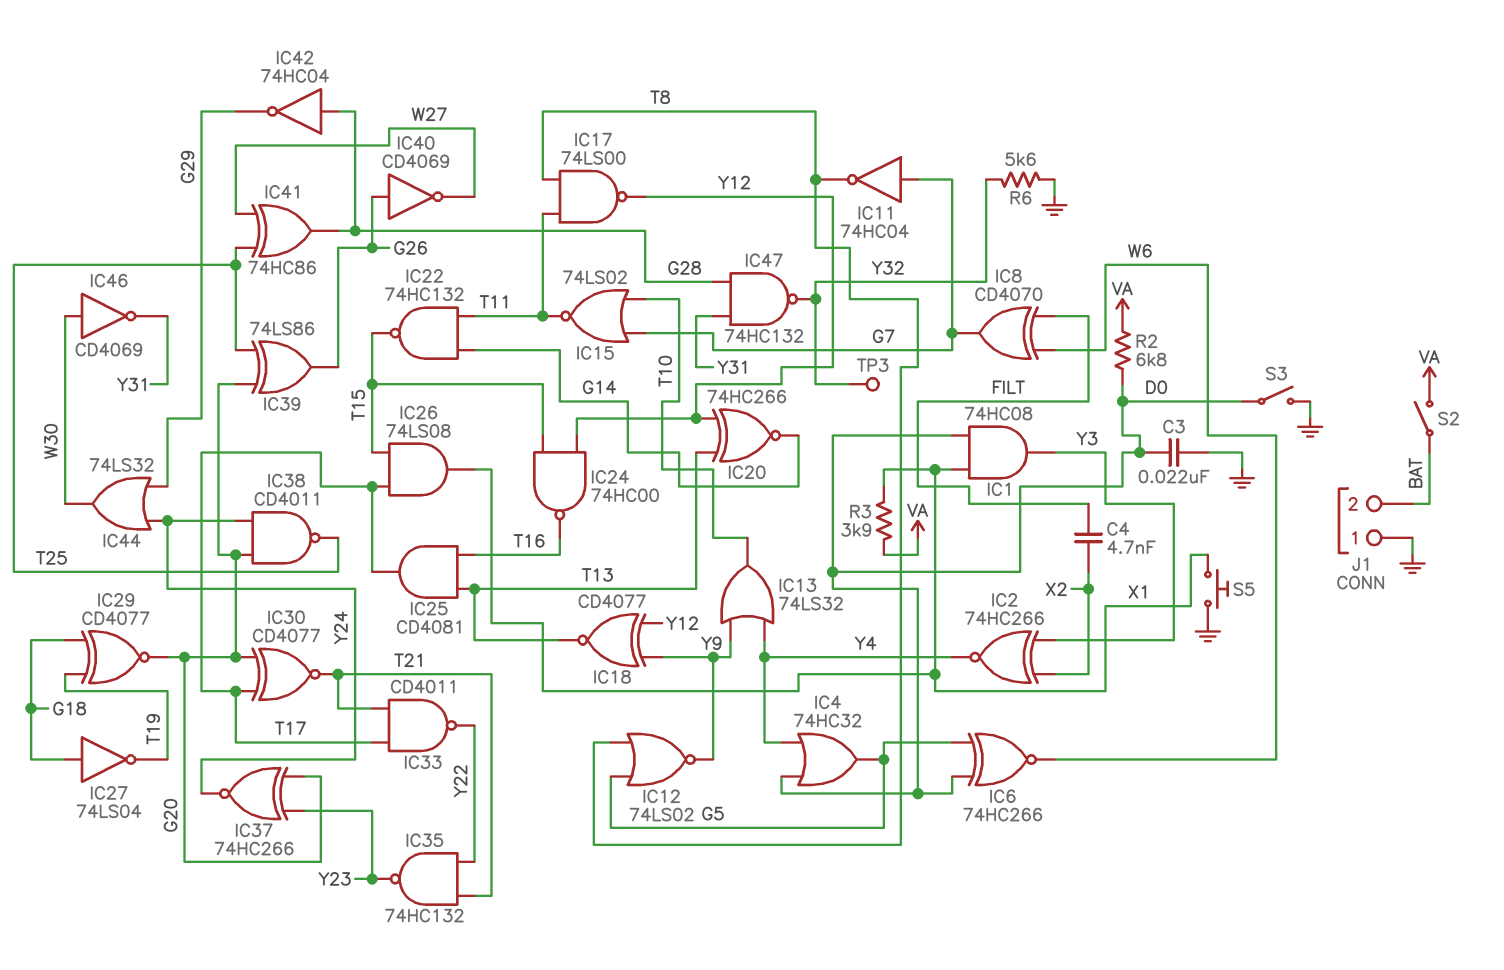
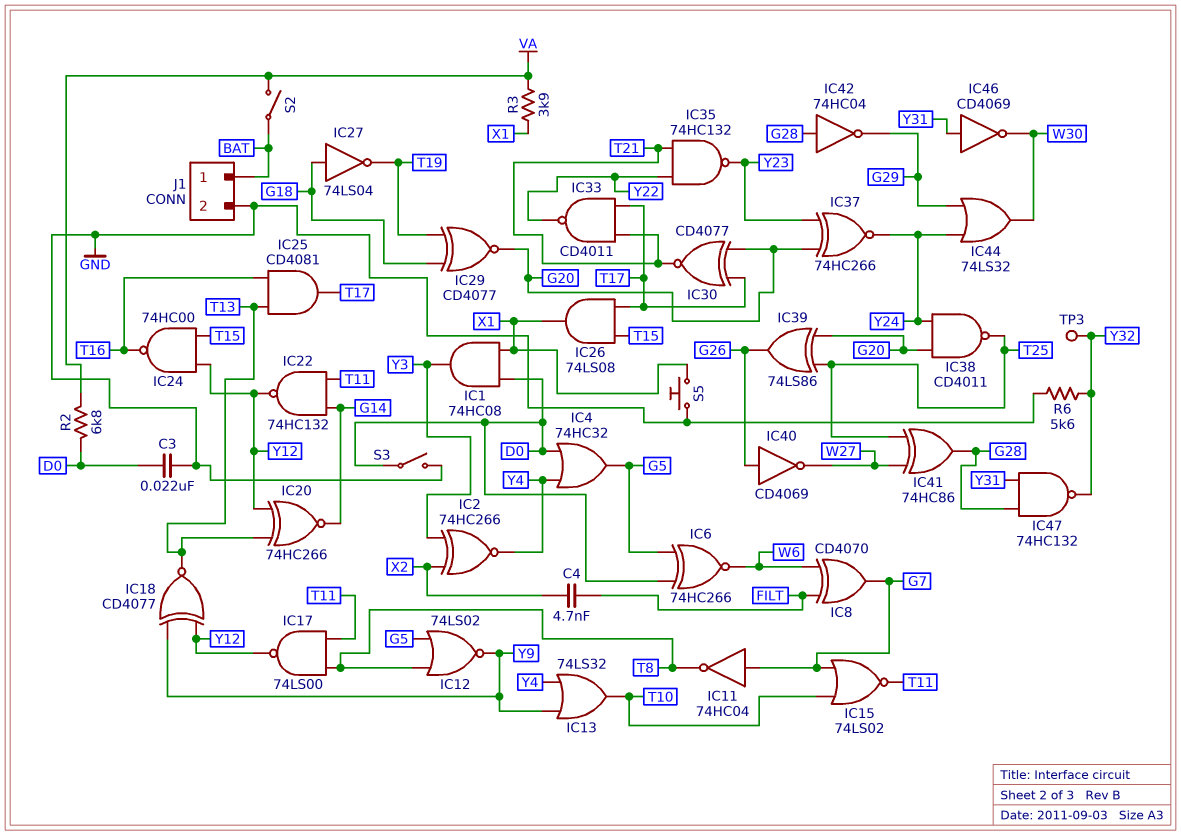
IC22: NAND 74HC132 (in G14, in T11, out T15) -> NAND 74HC132 (in G14, in T11, out Y12)
IC46: NOT CD4069 (in W30, out Y31) -> NOT CD4069 (in Y31, out W30)
J1 pin 1: GND -> BAT
J1 pin 2: BAT -> GND

